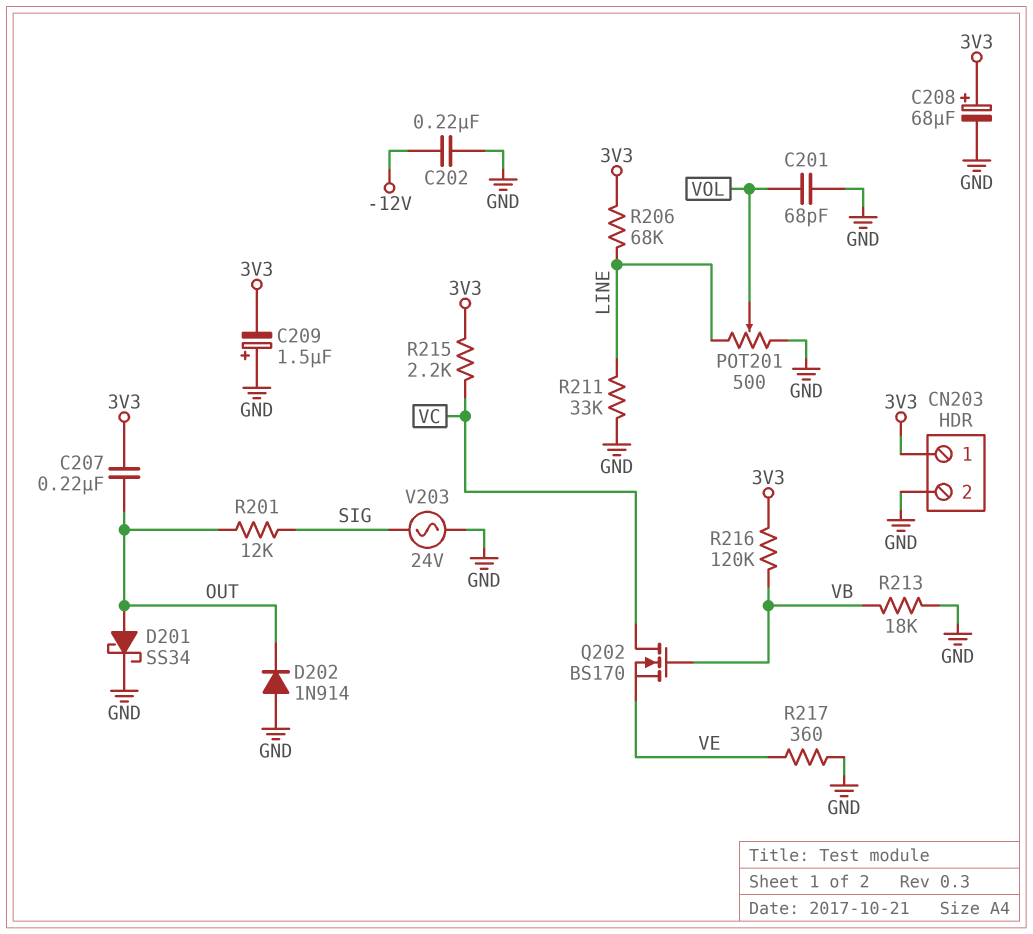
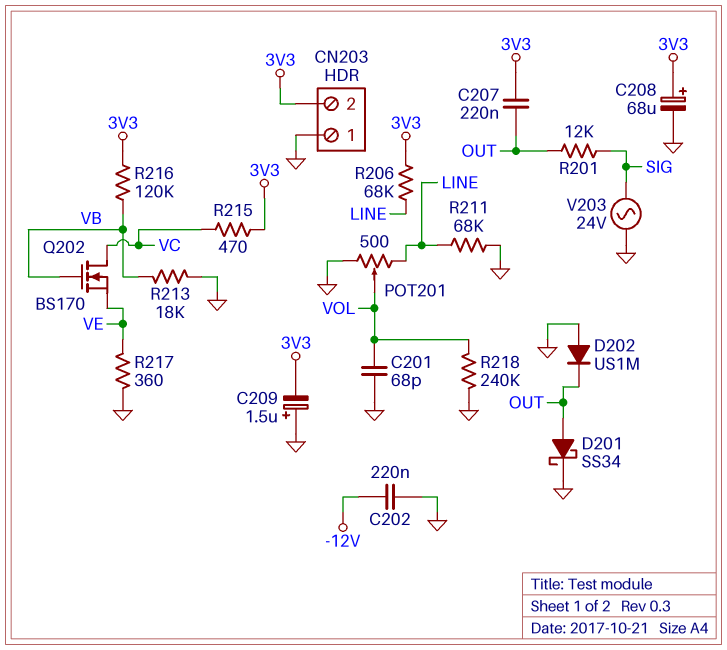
CN203 pin 1: 3V3 -> GND
CN203 pin 2: GND -> 3V3
D202: diode 1N914 (A GND, K OUT) -> diode US1M (A GND, K OUT)
R211: 33k (GND, LINE) -> 68k (GND, LINE)
R215: 2.2k (3V3, VC) -> 470 (3V3, VC)
R218: none -> 240k (GND, VOL)

